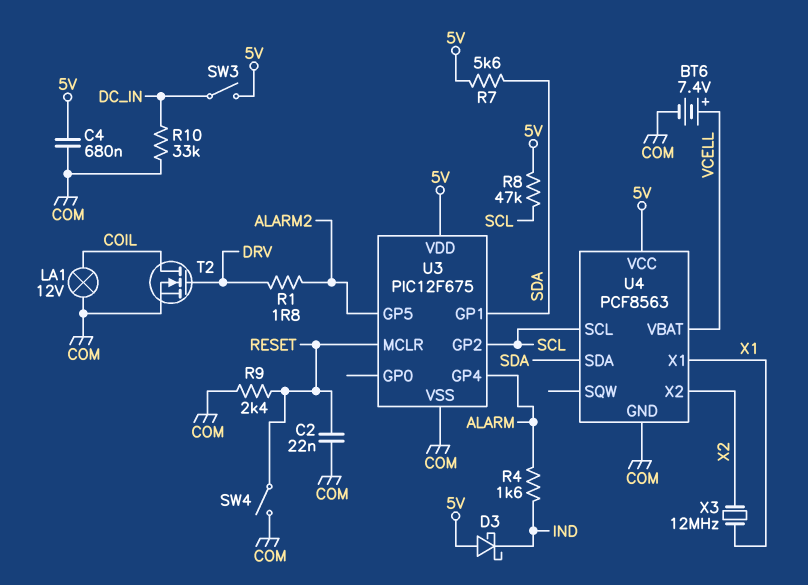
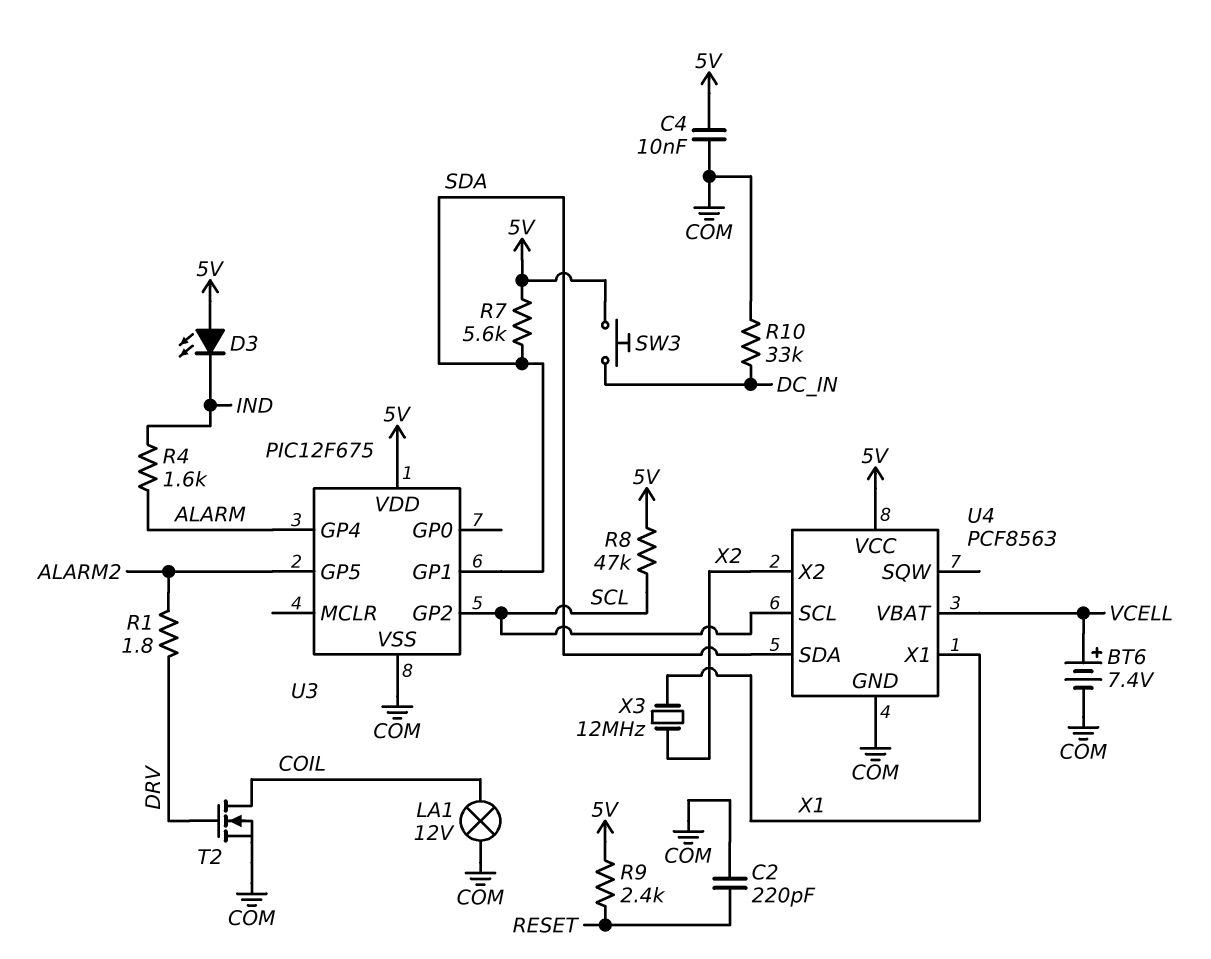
C2: 22nF (COM, RESET) -> 220pF (COM, RESET)
C4: 680nF (5V, COM) -> 10nF (5V, COM)
D3: schottky (A 5V, K IND) -> LED (A 5V, K IND)
R9: 2.4k (COM, RESET) -> 2.4k (5V, RESET)
SW3: switch (5V, DC_IN) -> button (5V, DC_IN)
SW4: switch (COM, RESET) -> none
U3 pin MCLR: RESET -> none

